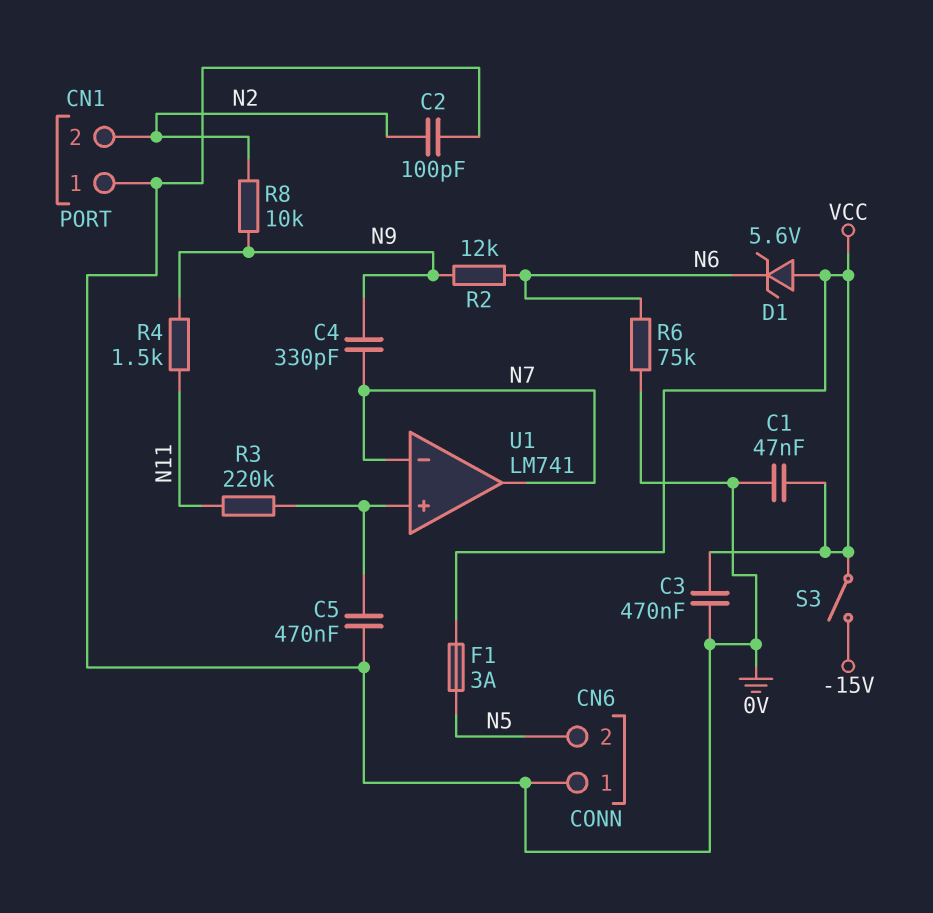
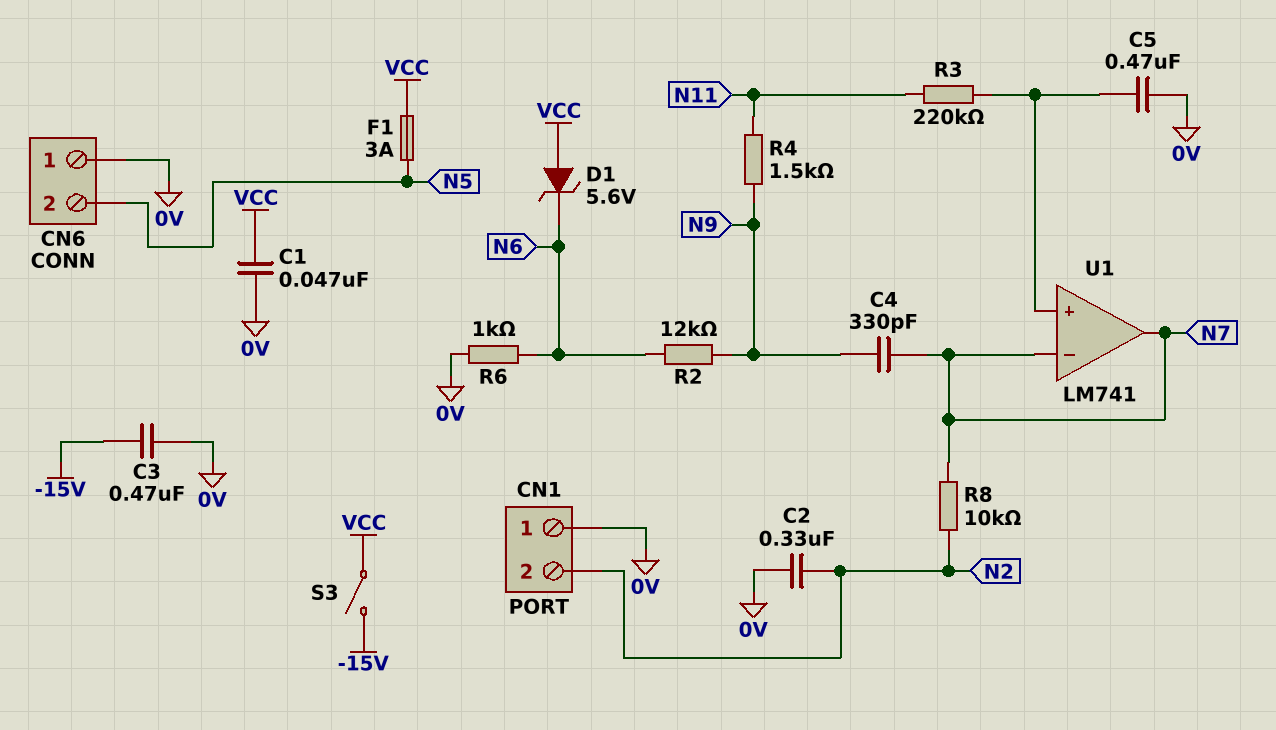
C2: 100pF (0V, N2) -> 330nF (0V, N2)
C3: 470nF (0V, VCC) -> 470nF (-15V, 0V)
R6: 75k (0V, N6) -> 1k (0V, N6)
R8: 10k (N2, N9) -> 10k (N2, N7)

